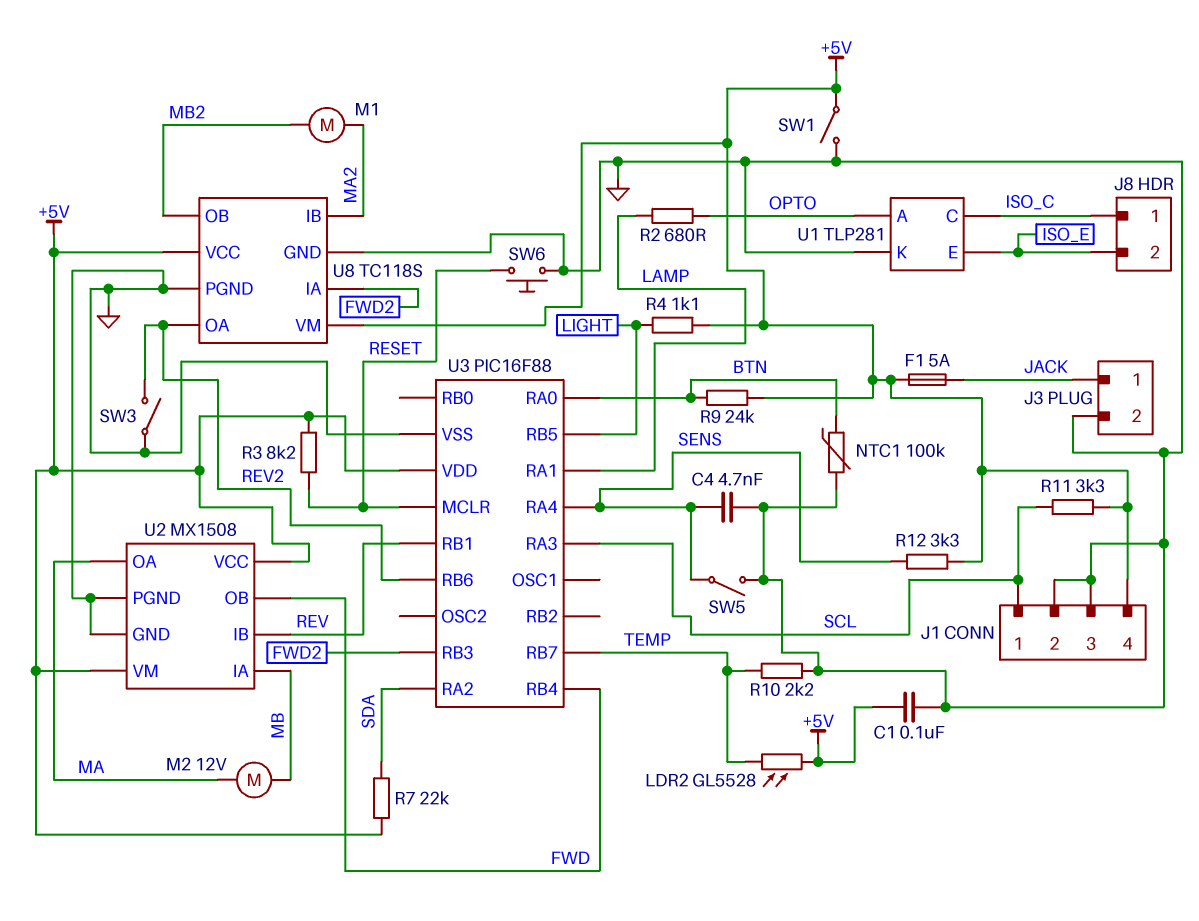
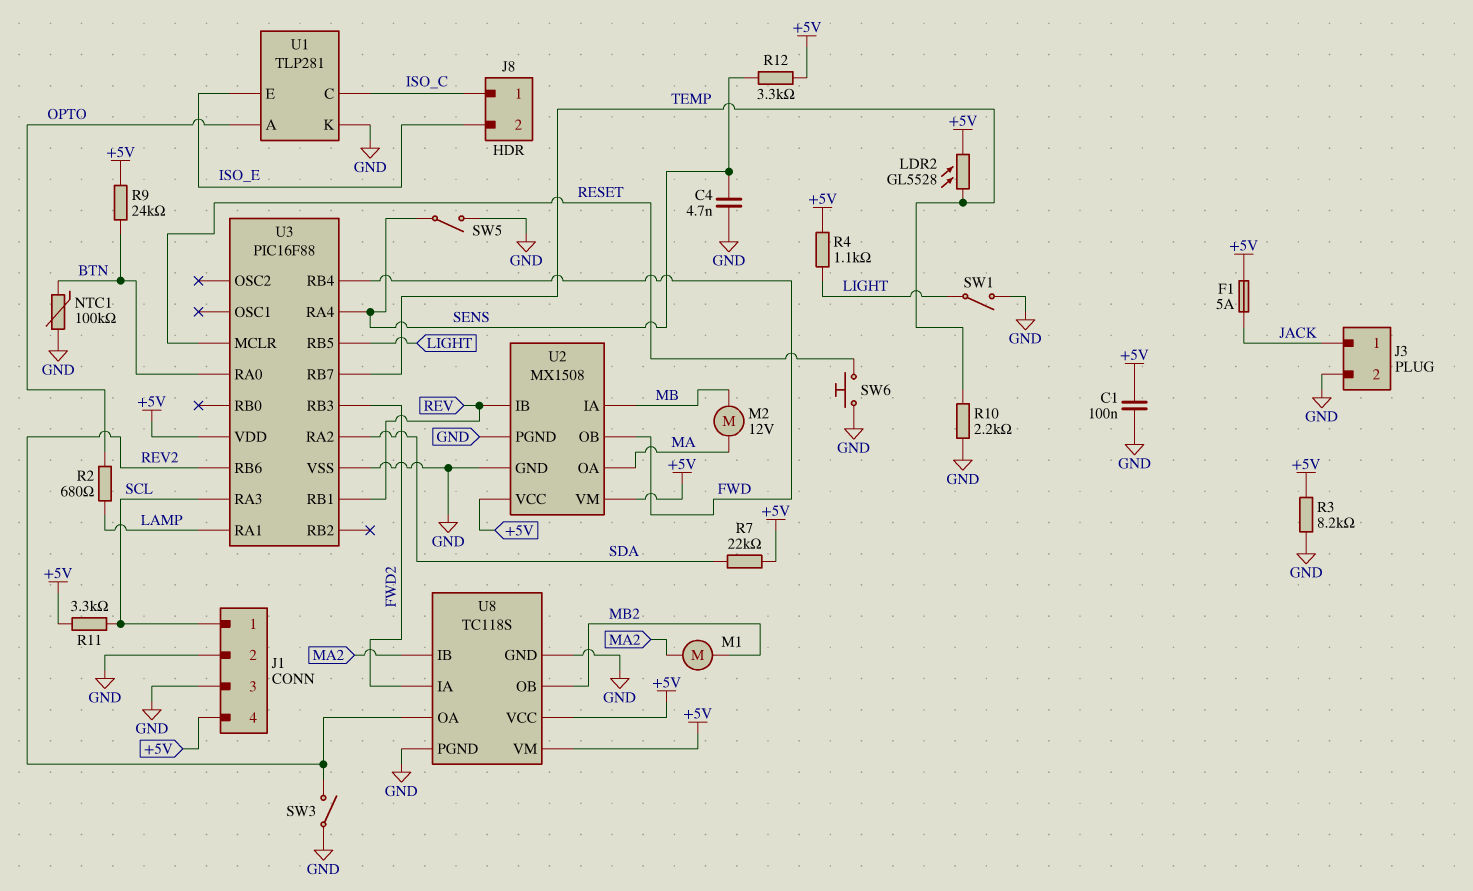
R3: 8.2k (+5V, RESET) -> 8.2k (+5V, GND)
SW1: switch (+5V, GND) -> switch (GND, LIGHT)

